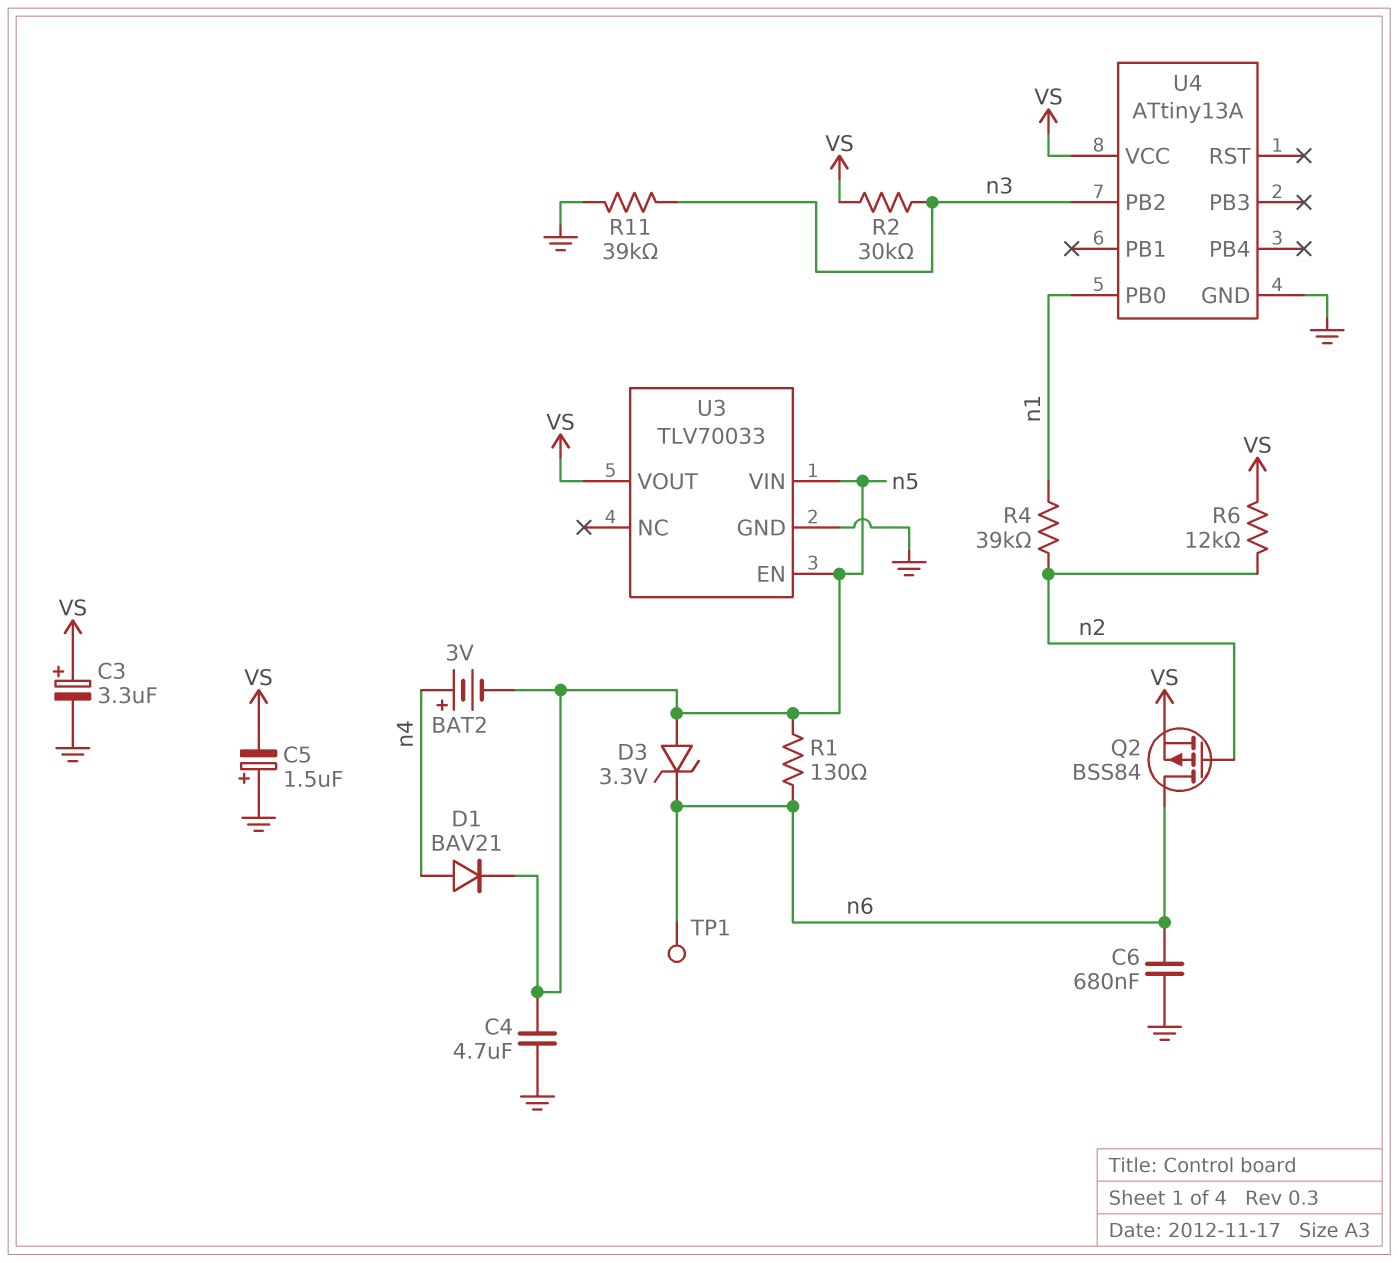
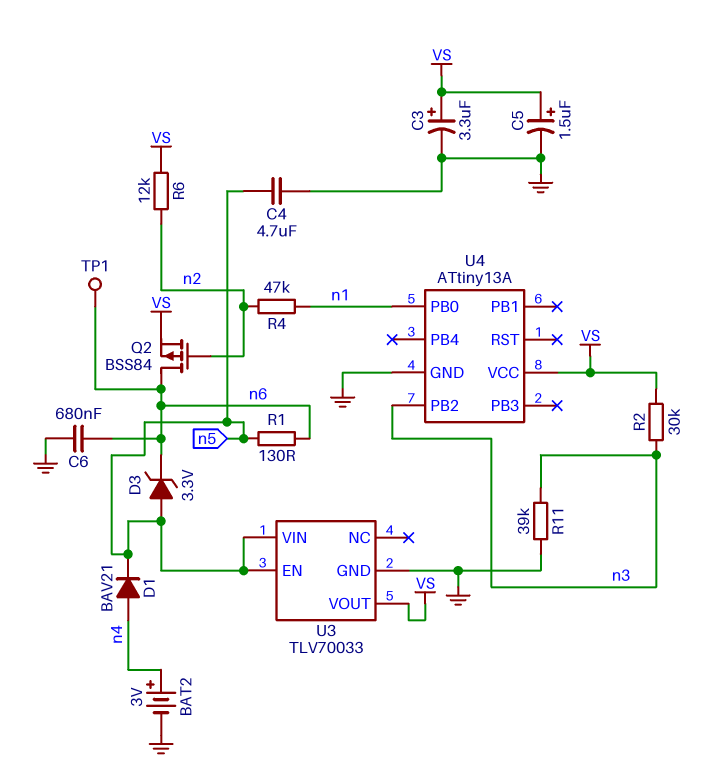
BAT2: 3V (plus n4, minus n5) -> 3V (plus n4, minus GND)
C5: 1.5uF (plus GND, minus VS) -> 1.5uF (plus VS, minus GND)
R4: 39k (n1, n2) -> 47k (n1, n2)

